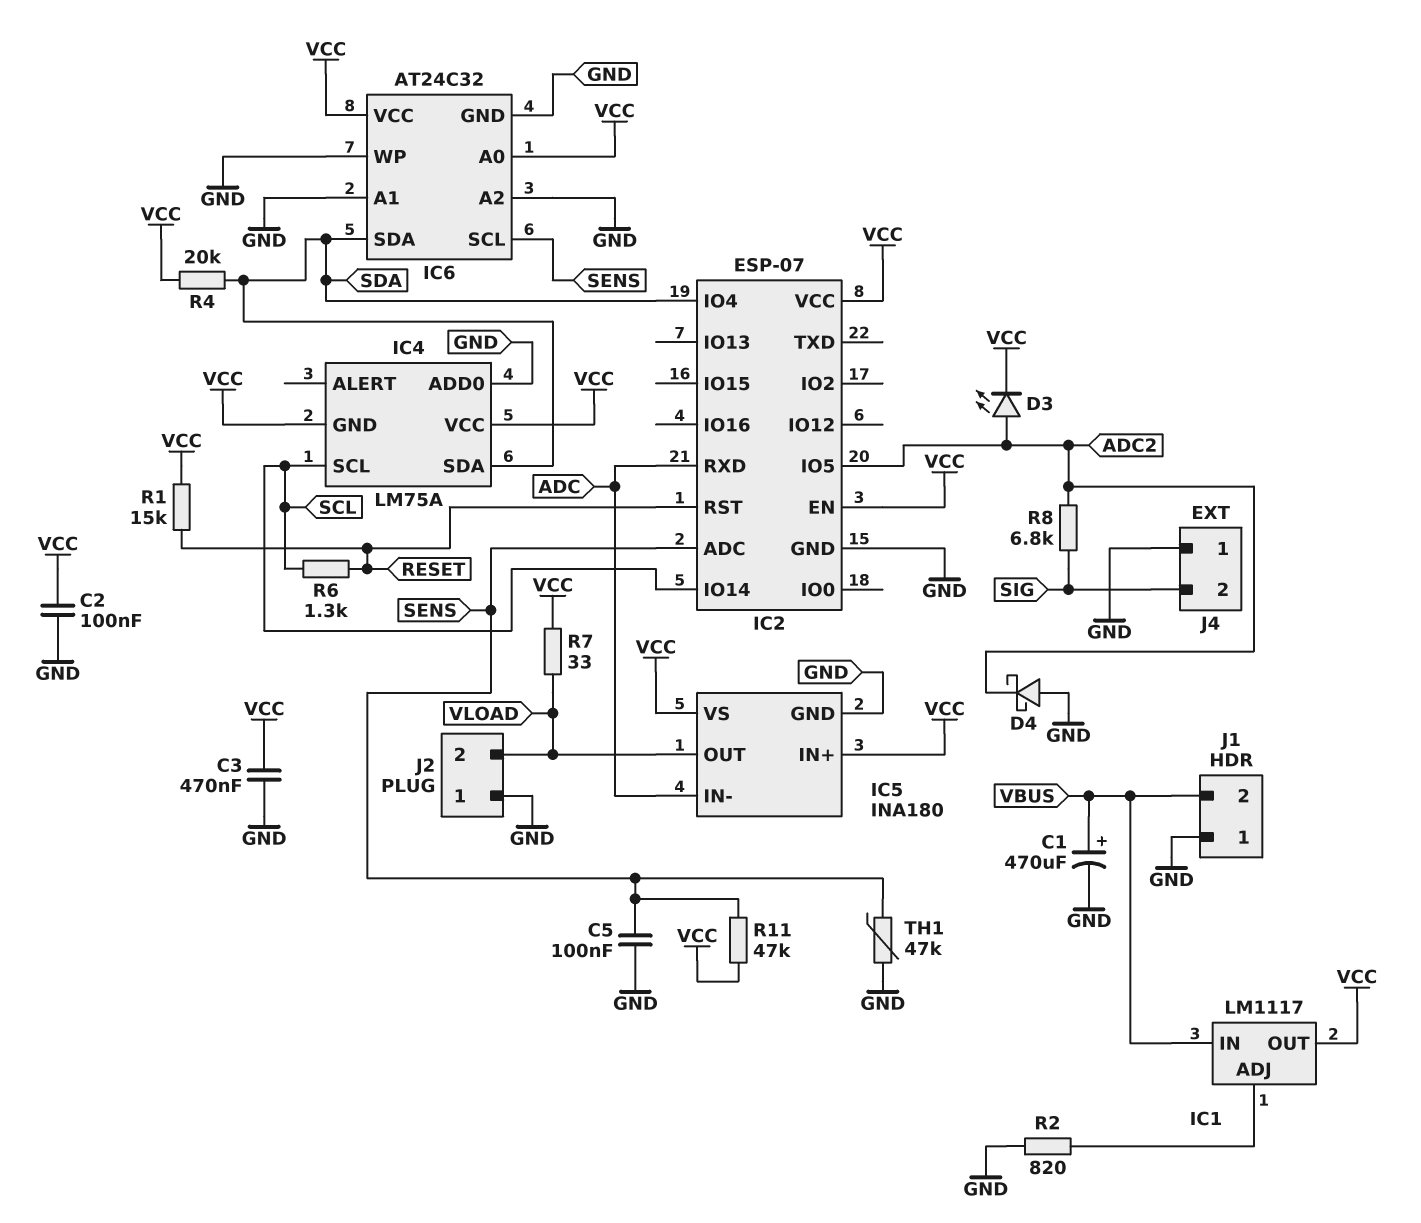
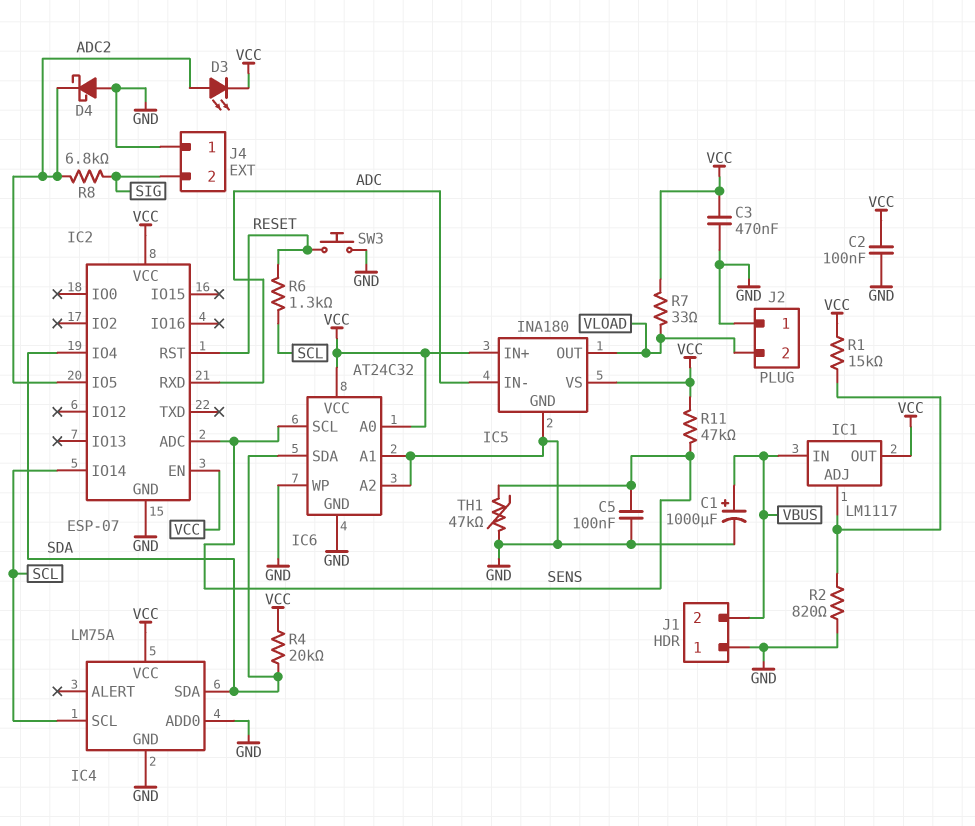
C1: 470uF (plus VBUS, minus GND) -> 1000uF (plus VBUS, minus GND)
IC4 pin GND: VCC -> GND
R1: 15k (RESET, VCC) -> 15k (IC1/ADJ, VCC)
SW3: none -> button (GND, RESET)

